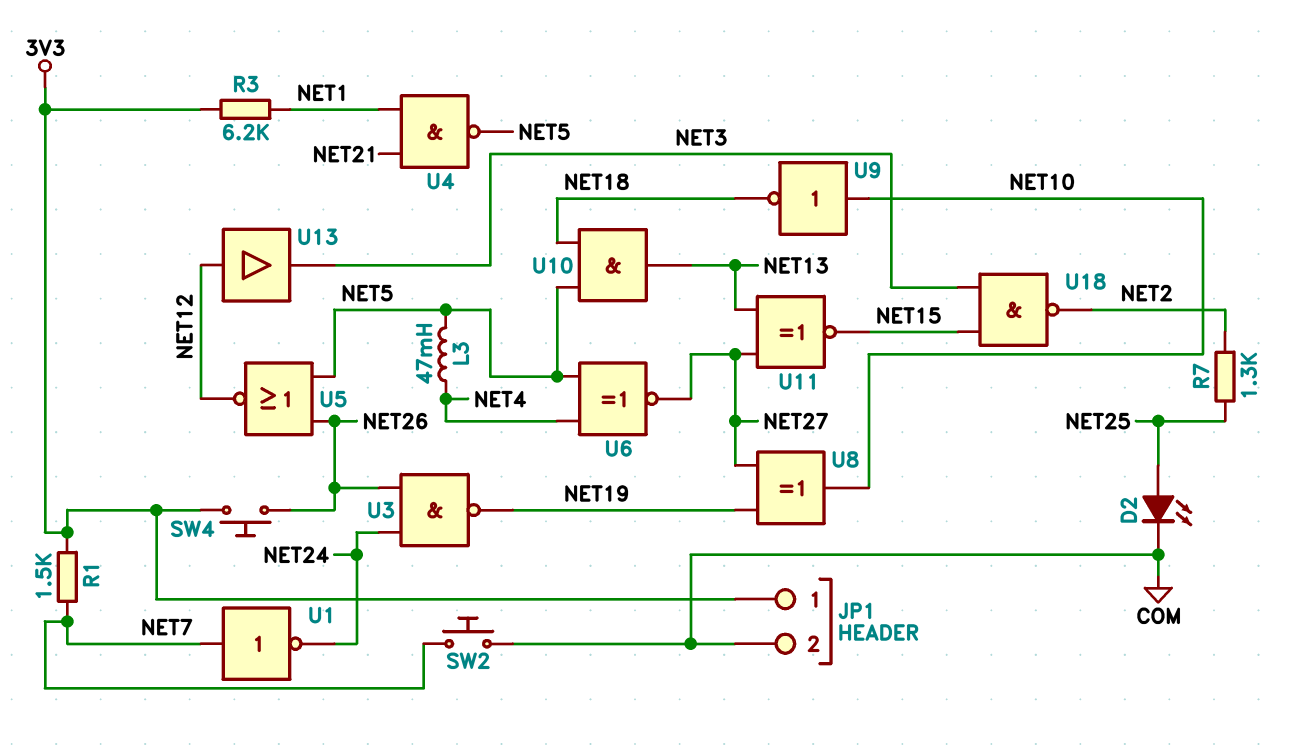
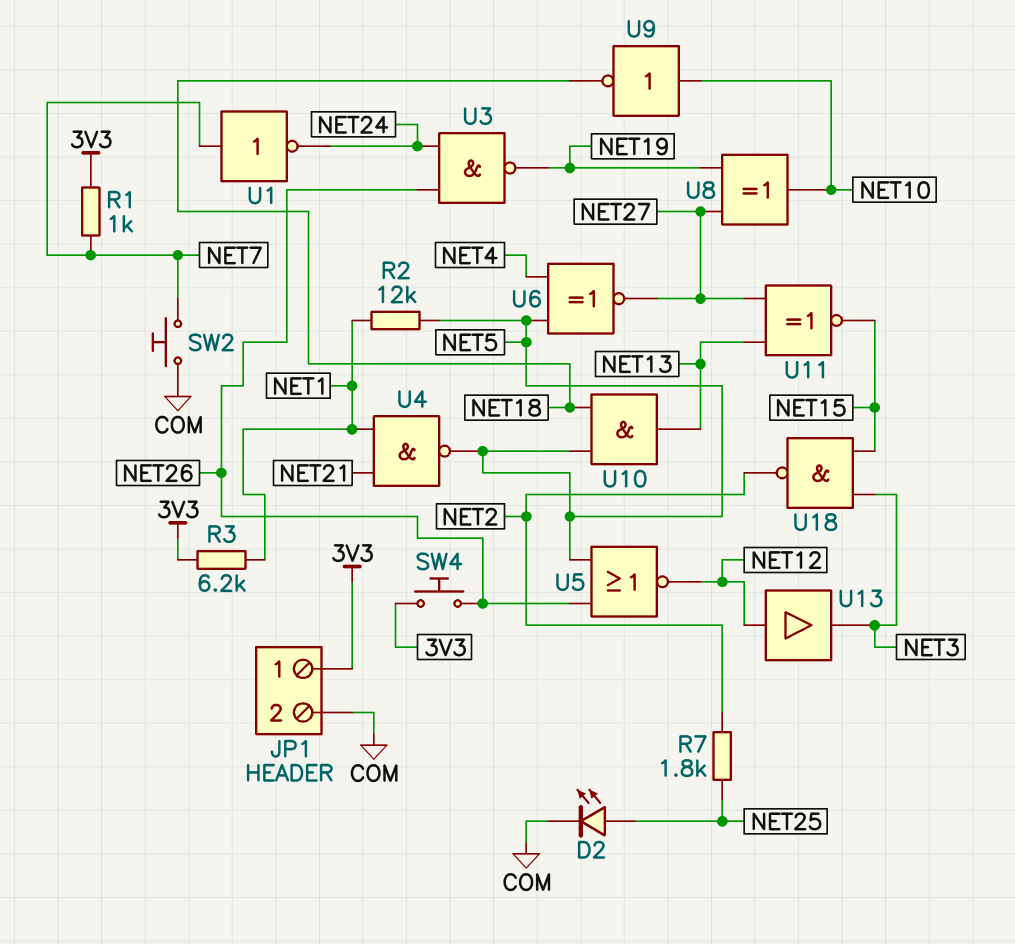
L3: 47mH (NET4, NET5) -> none
R1: 1.5k (3V3, NET7) -> 1k (3V3, NET7)
R2: none -> 12k (NET1, NET5)
R7: 1.3k (NET2, NET25) -> 1.8k (NET2, NET25)

